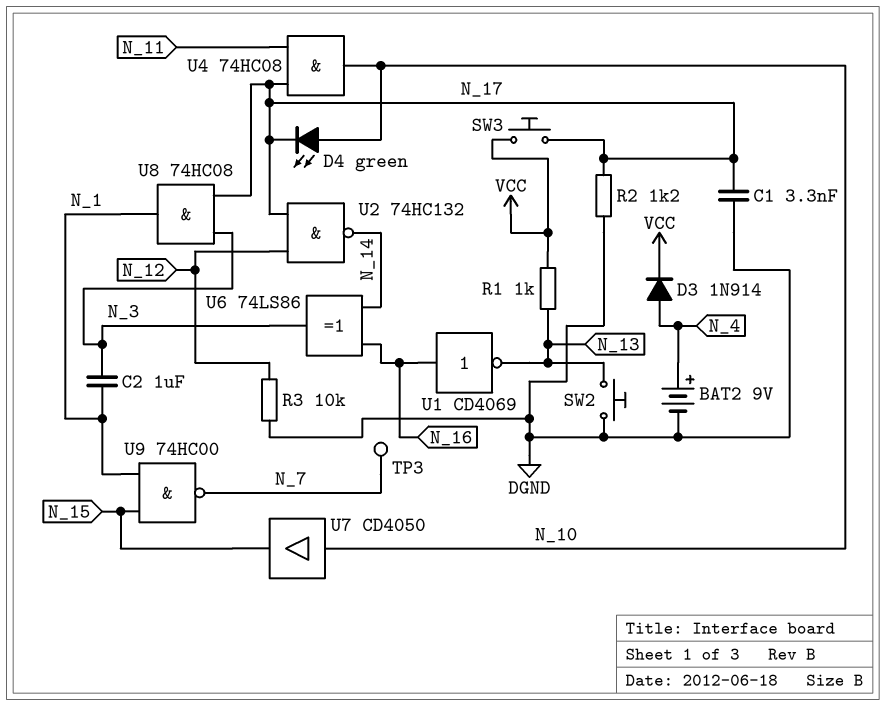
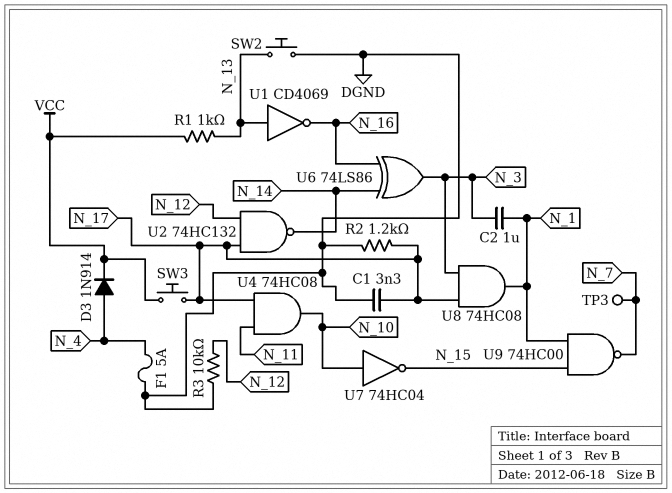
BAT2: 9V (plus N_4, minus DGND) -> none
D4: LED green (A N_10, K N_17) -> none
F1: none -> 5A (DGND, N_4)
U1: NOT CD4069 (in N_16, out N_13) -> NOT CD4069 (in N_13, out N_16)
U7: buffer CD4050 (in N_10, out N_15) -> NOT 74HC04 (in N_10, out N_15)

